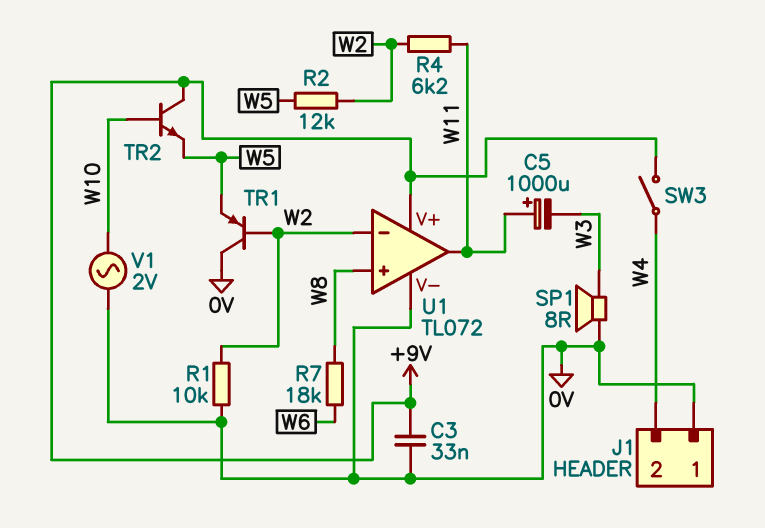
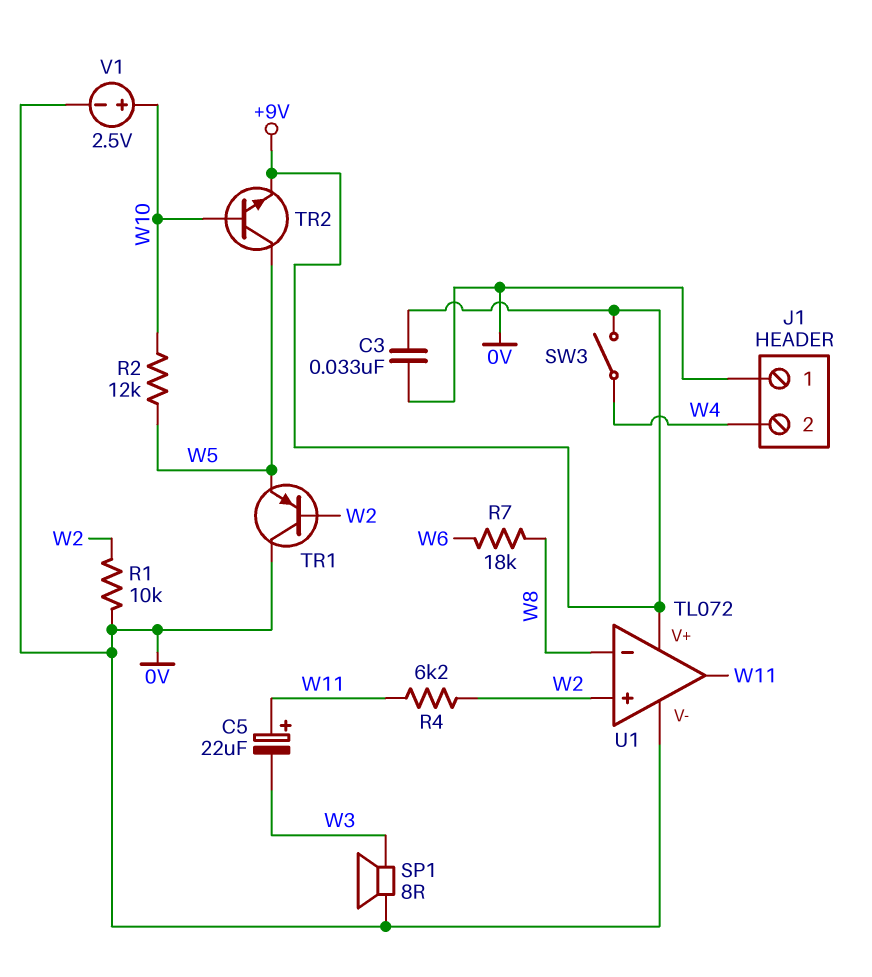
C5: 1000uF (plus W11, minus W3) -> 22uF (plus W11, minus W3)
R2: 12k (W2, W5) -> 12k (W5, W10)
TR2: NPN (B W10, C +9V, E W5) -> NPN (B W10, C W5, E +9V)
U1 pin in+: W8 -> W2
U1 pin in-: W2 -> W8
V1: AC 2V (0V, W10) -> 2.5V (plus W10, minus 0V)

